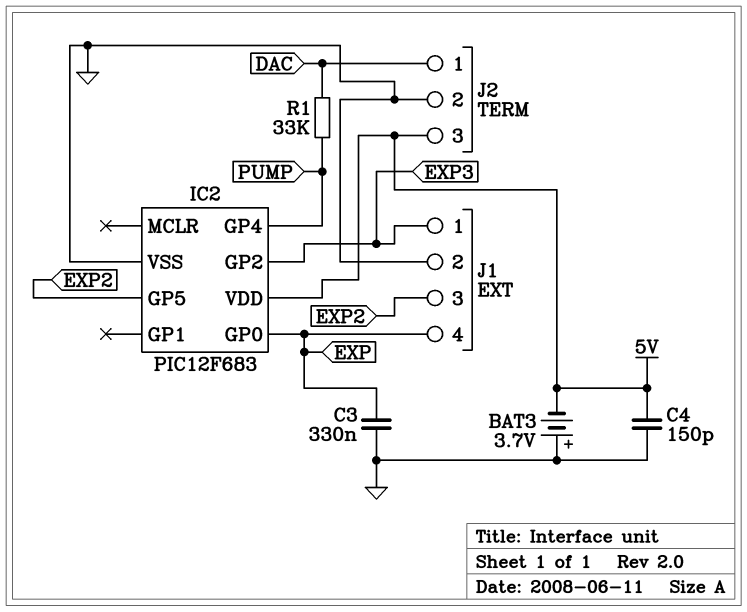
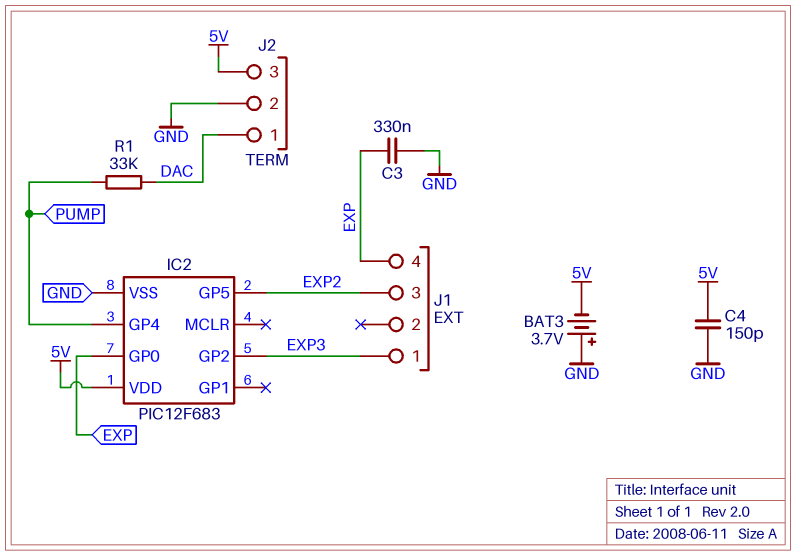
J1 pin 2: GND -> none

